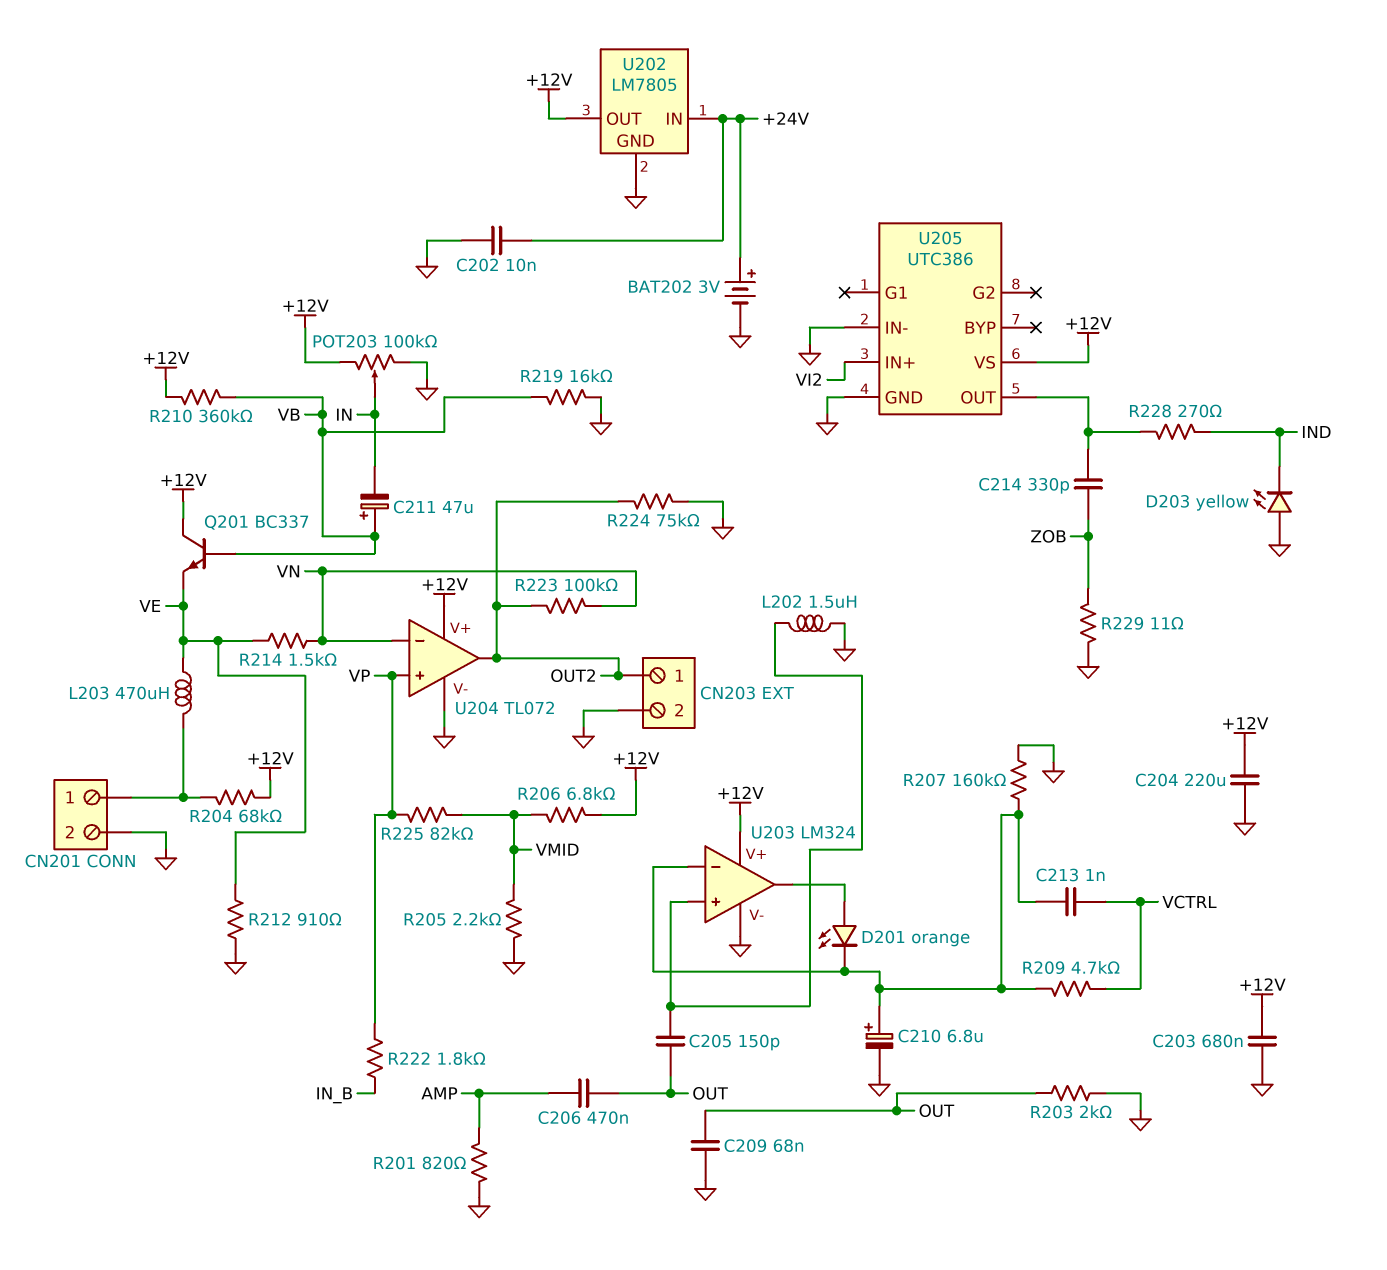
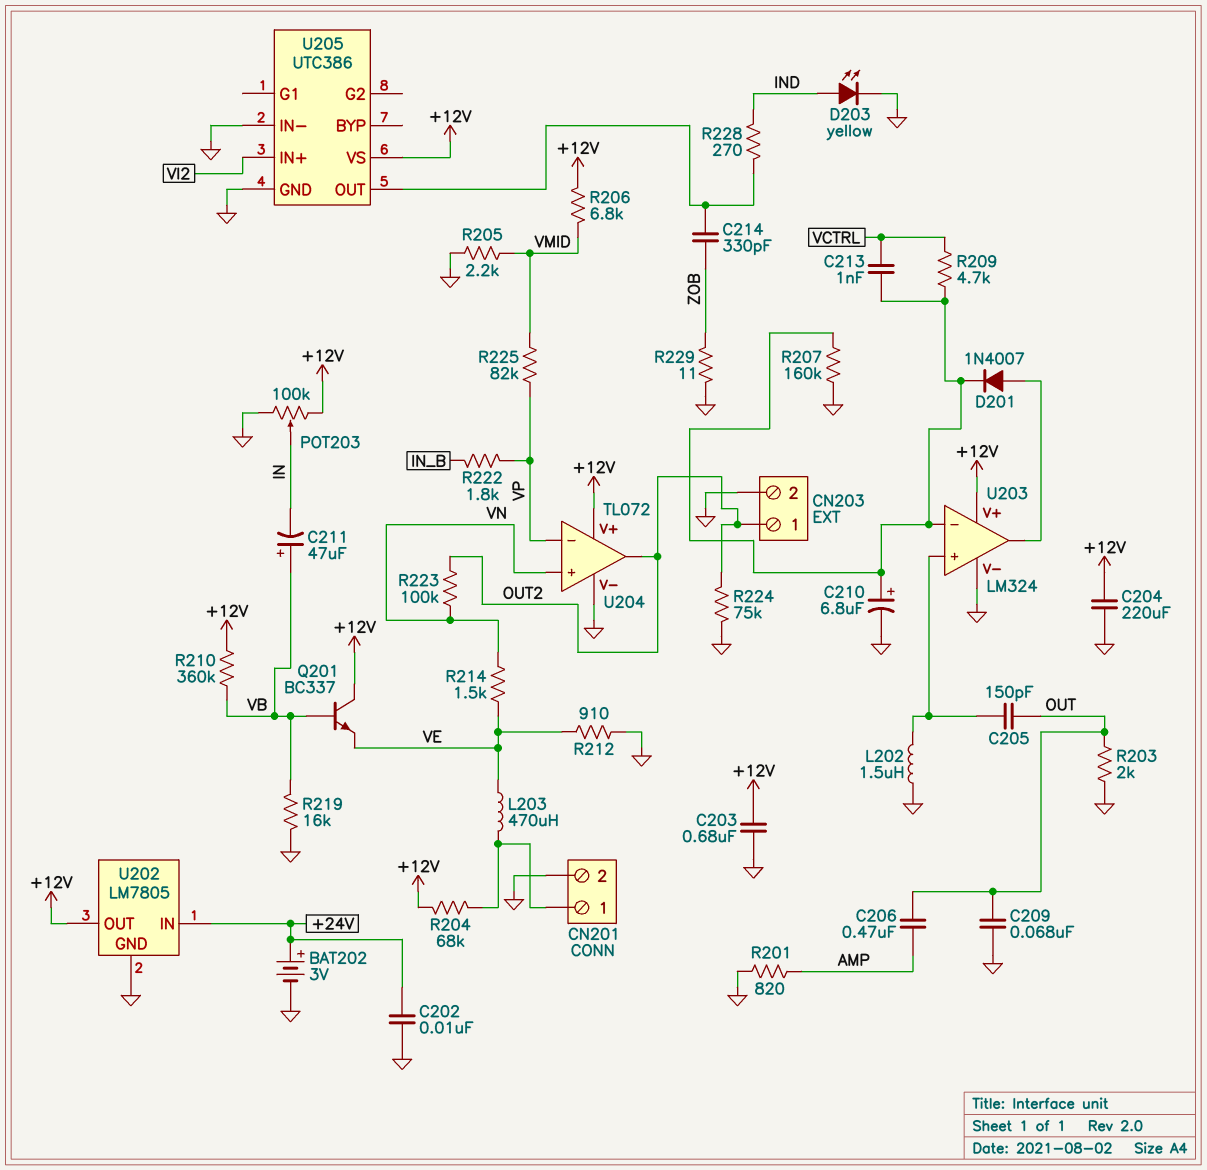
D201: LED orange (A U203/out, K U203/in-) -> diode 1N4007 (A U203/out, K U203/in-)
D203: LED yellow (A GND, K IND) -> LED yellow (A IND, K GND)
U204 pin in+: VP -> VN
U204 pin in-: VN -> VP

